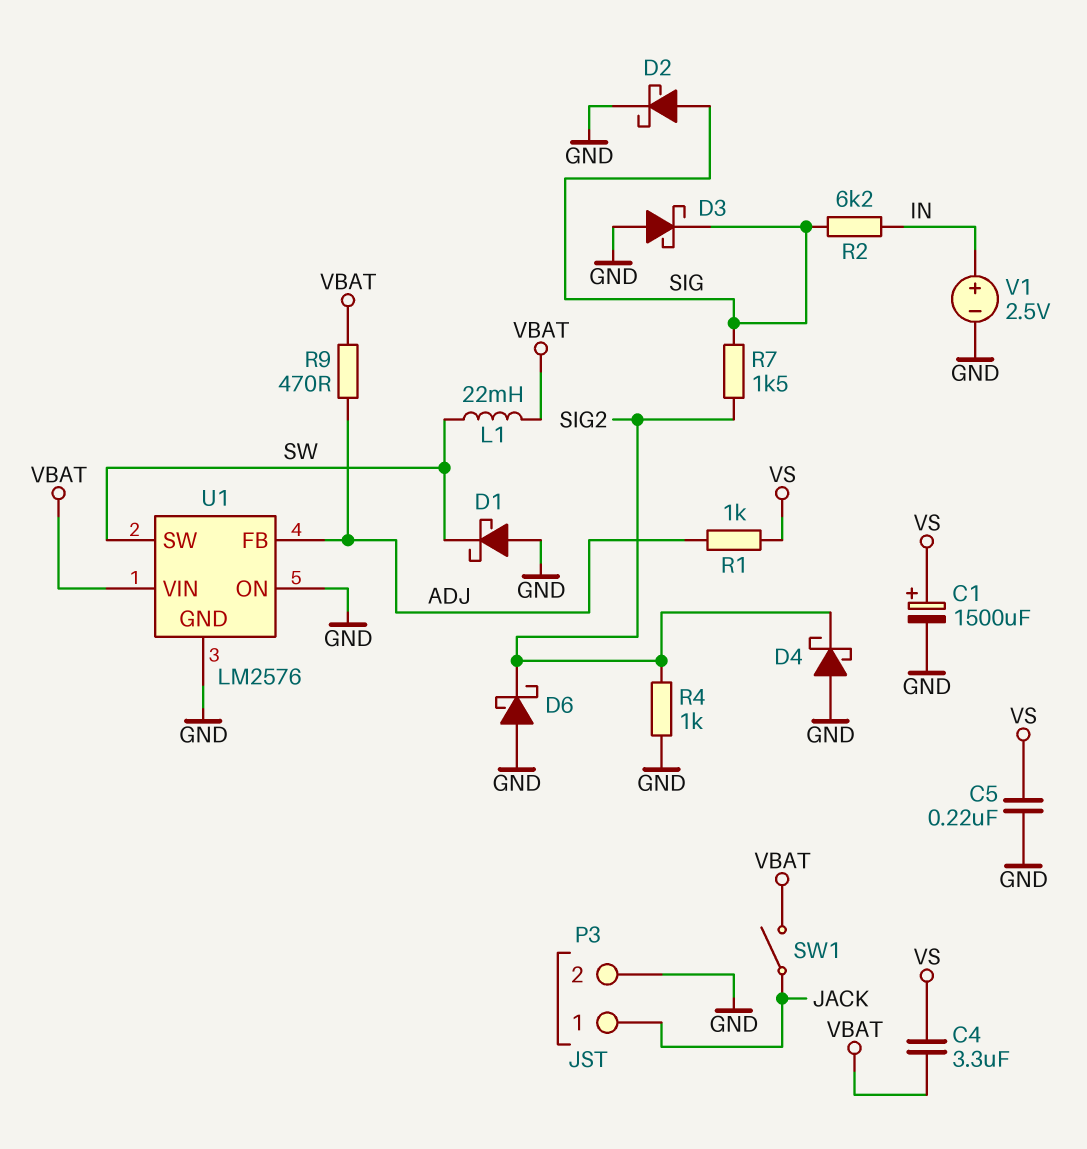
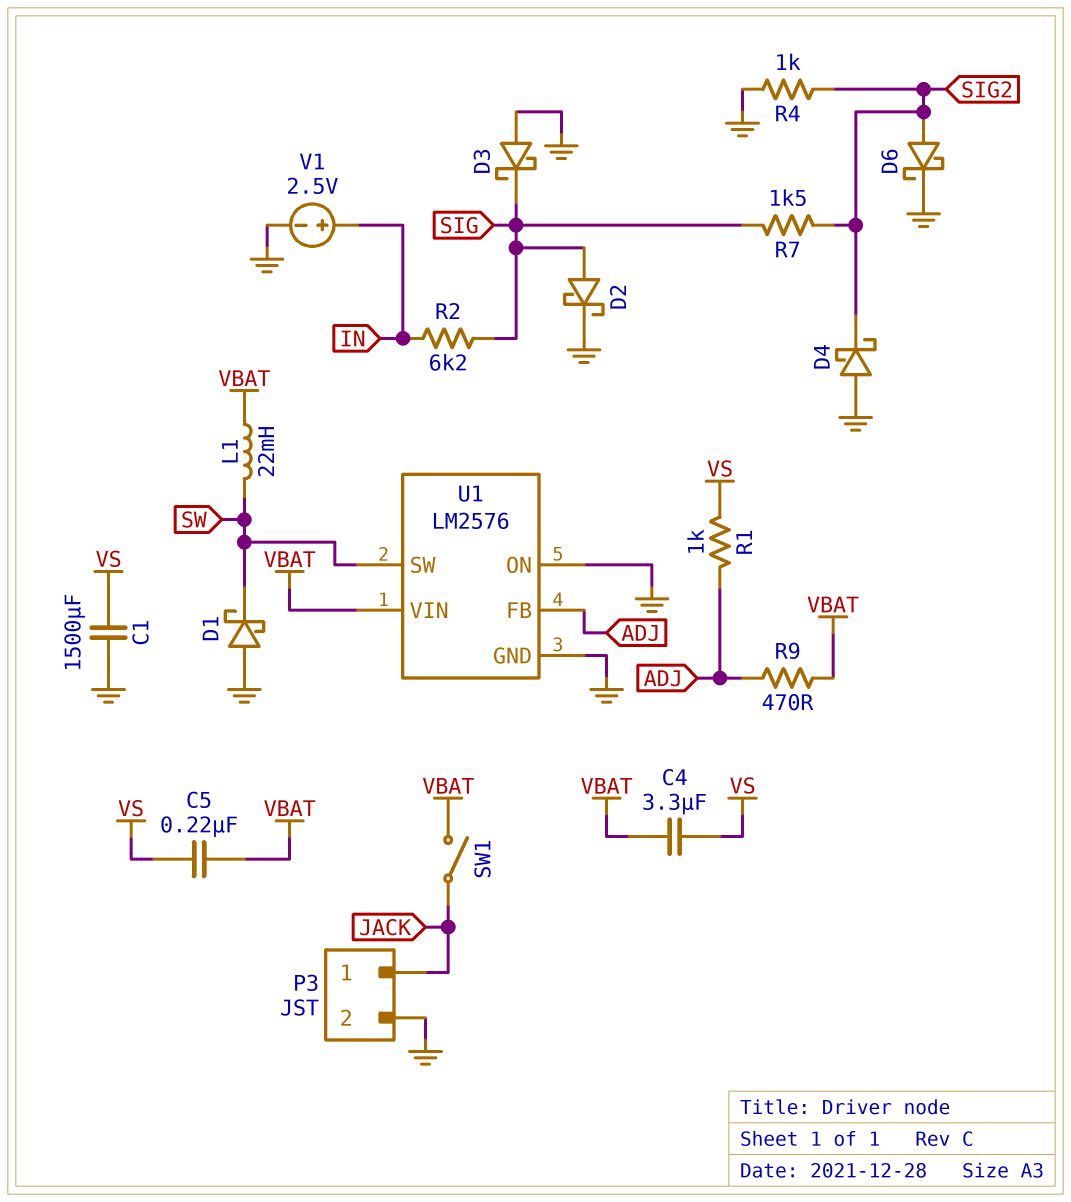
C1: 1500uF (plus VS, minus GND) -> 1500uF (GND, VS)
C5: 220nF (GND, VS) -> 220nF (VBAT, VS)
D6: schottky (A GND, K SIG2) -> schottky (A SIG2, K GND)

